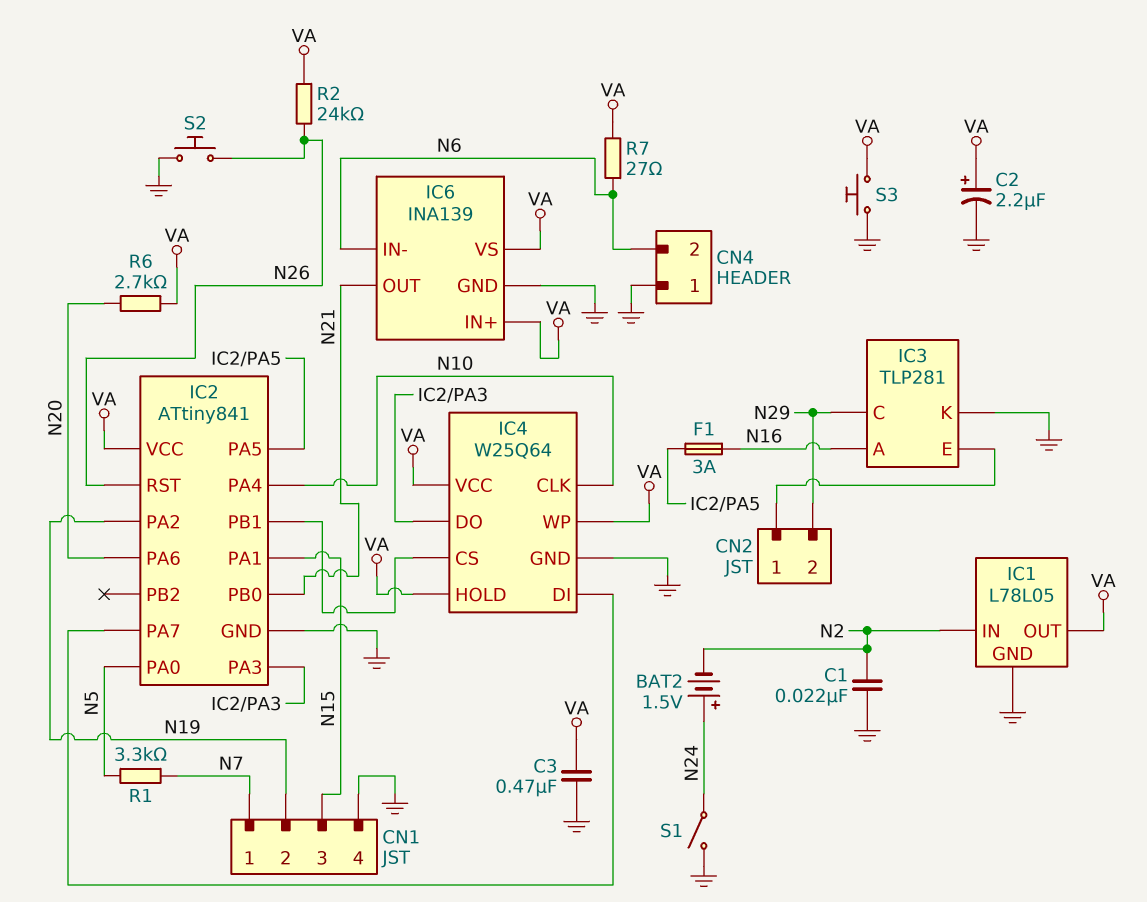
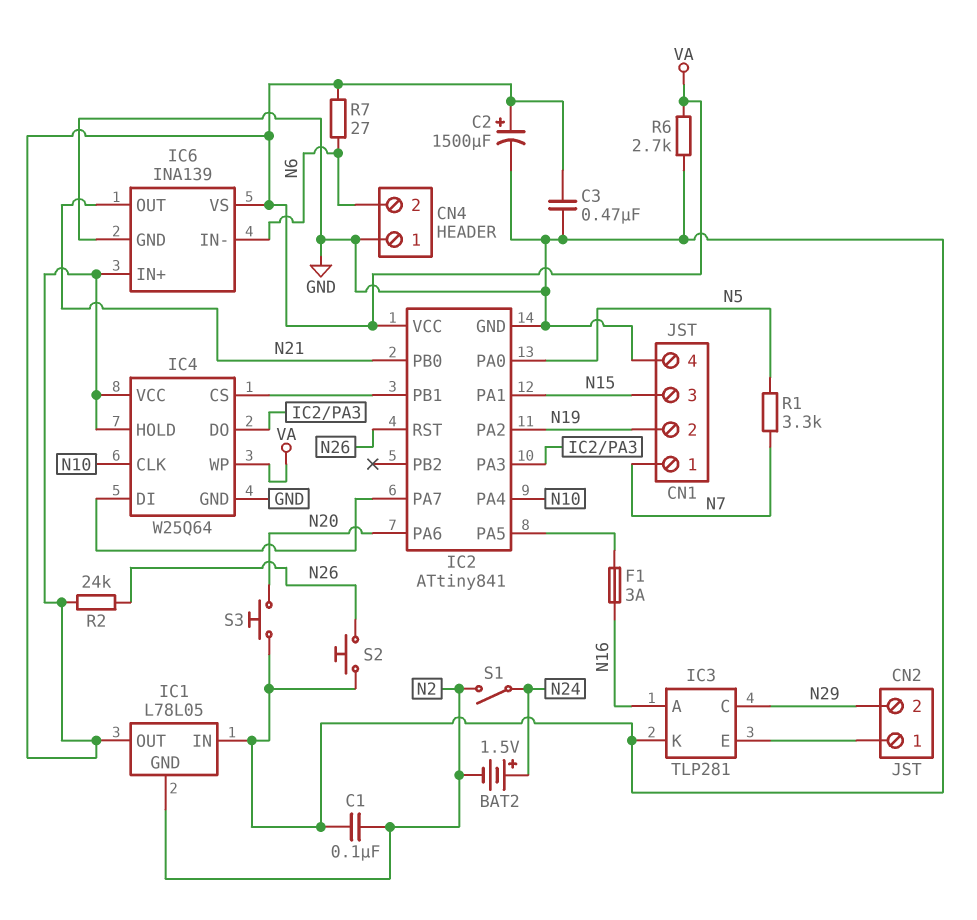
C1: 22nF (GND, N2) -> 100nF (GND, N2)
C2: 2.2uF (plus VA, minus GND) -> 1500uF (plus VA, minus GND)
IC1 pin GND: GND -> N2
IC1 pin IN: N2 -> GND
R6: 2.7k (N20, VA) -> 2.7k (GND, VA)
S1: switch (GND, N24) -> switch (N2, N24)
S3: button (GND, VA) -> button (GND, N20)

